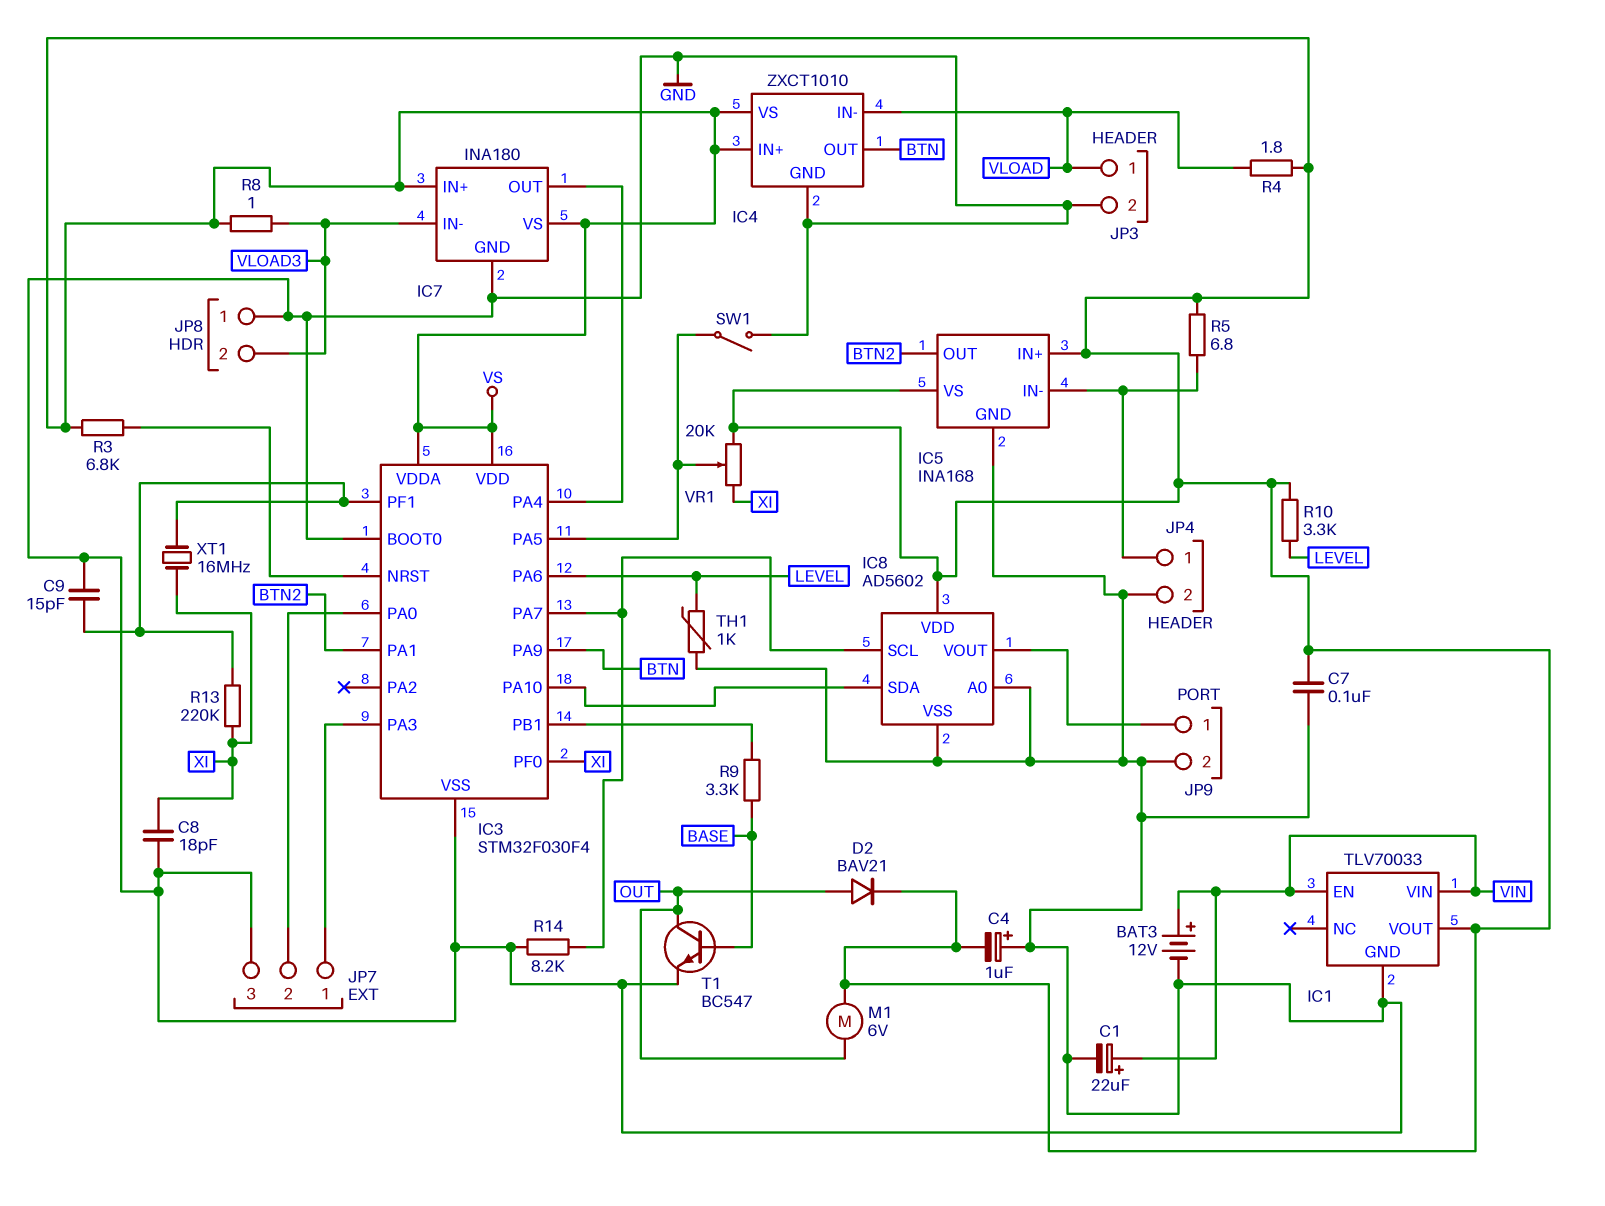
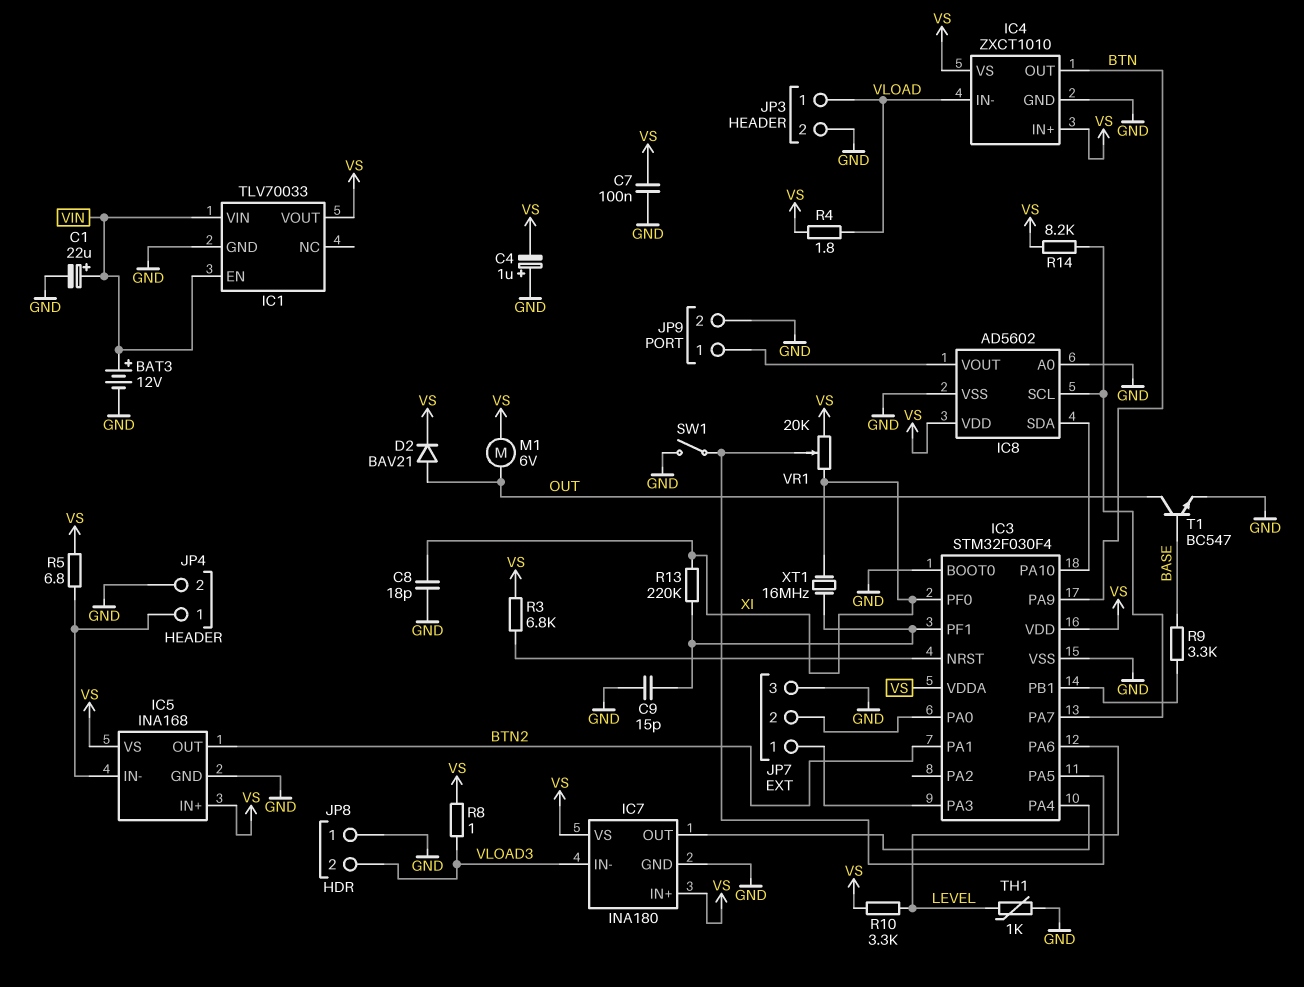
R14: 8.2k (GND, IC3/PA7) -> 8.2k (IC3/PA7, VS)

